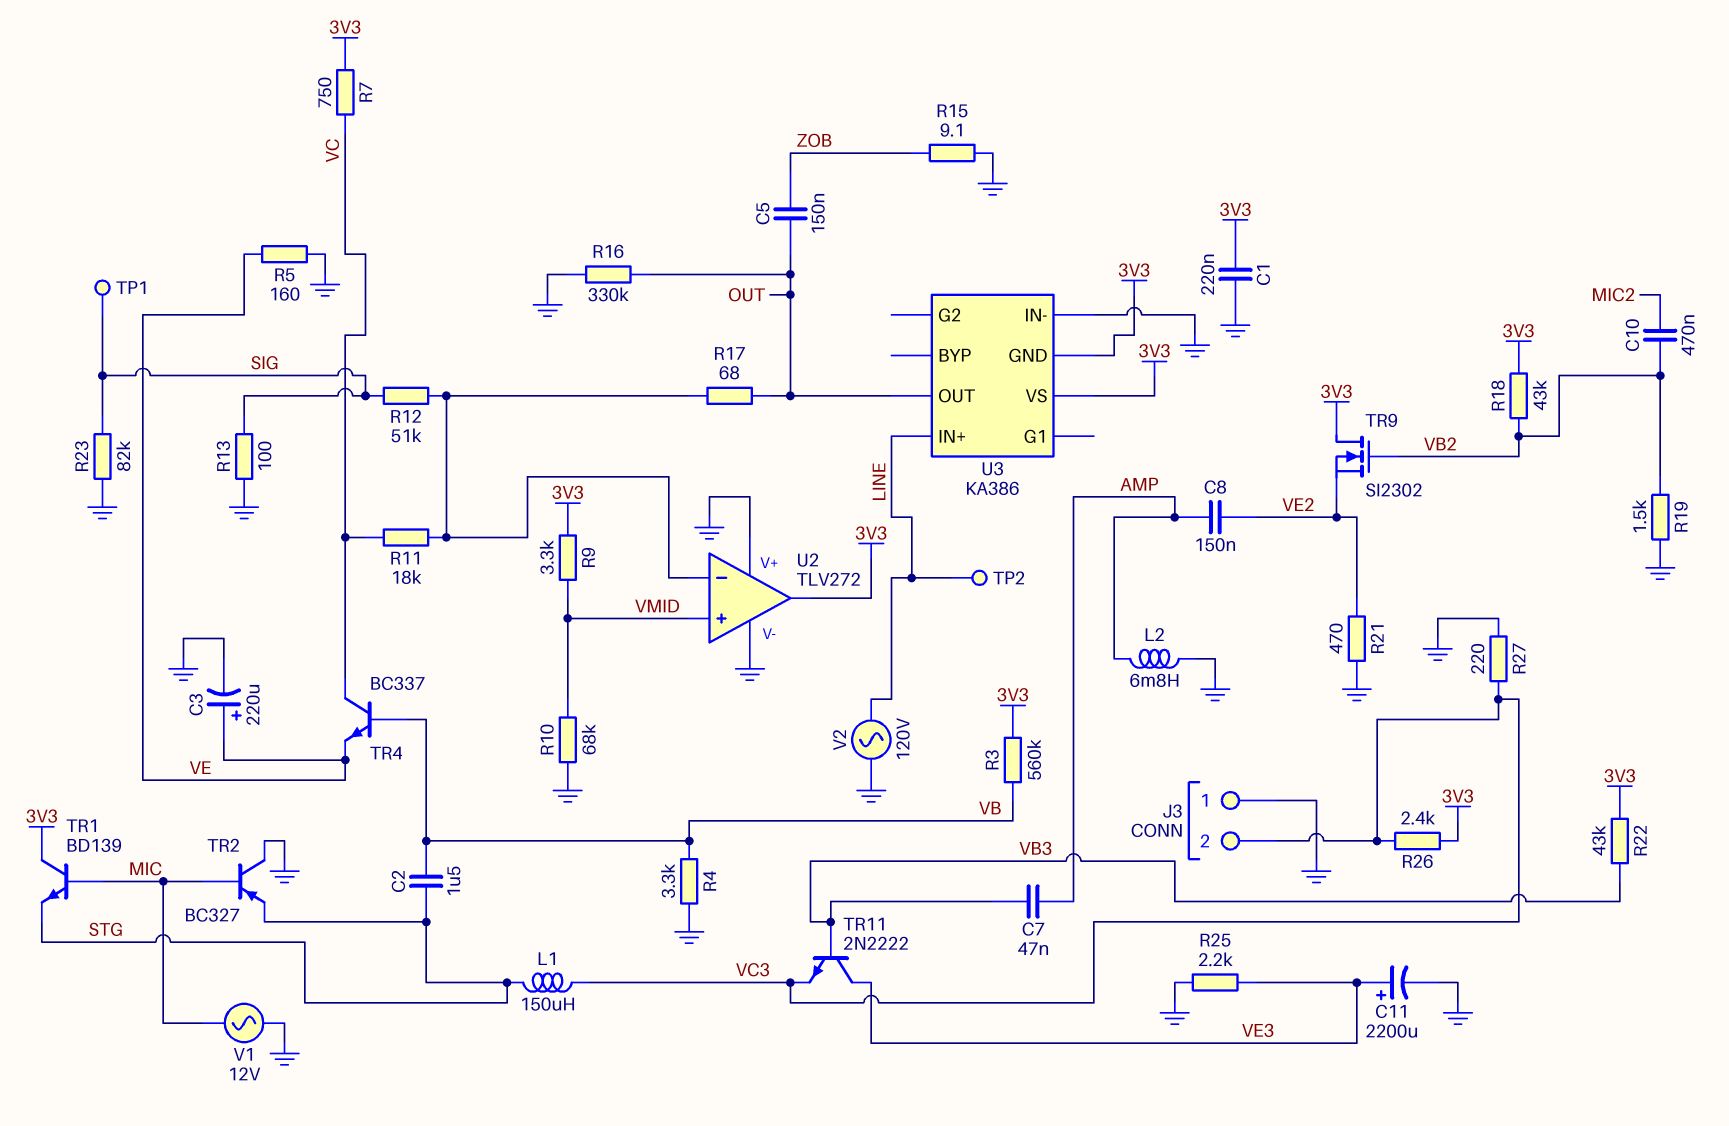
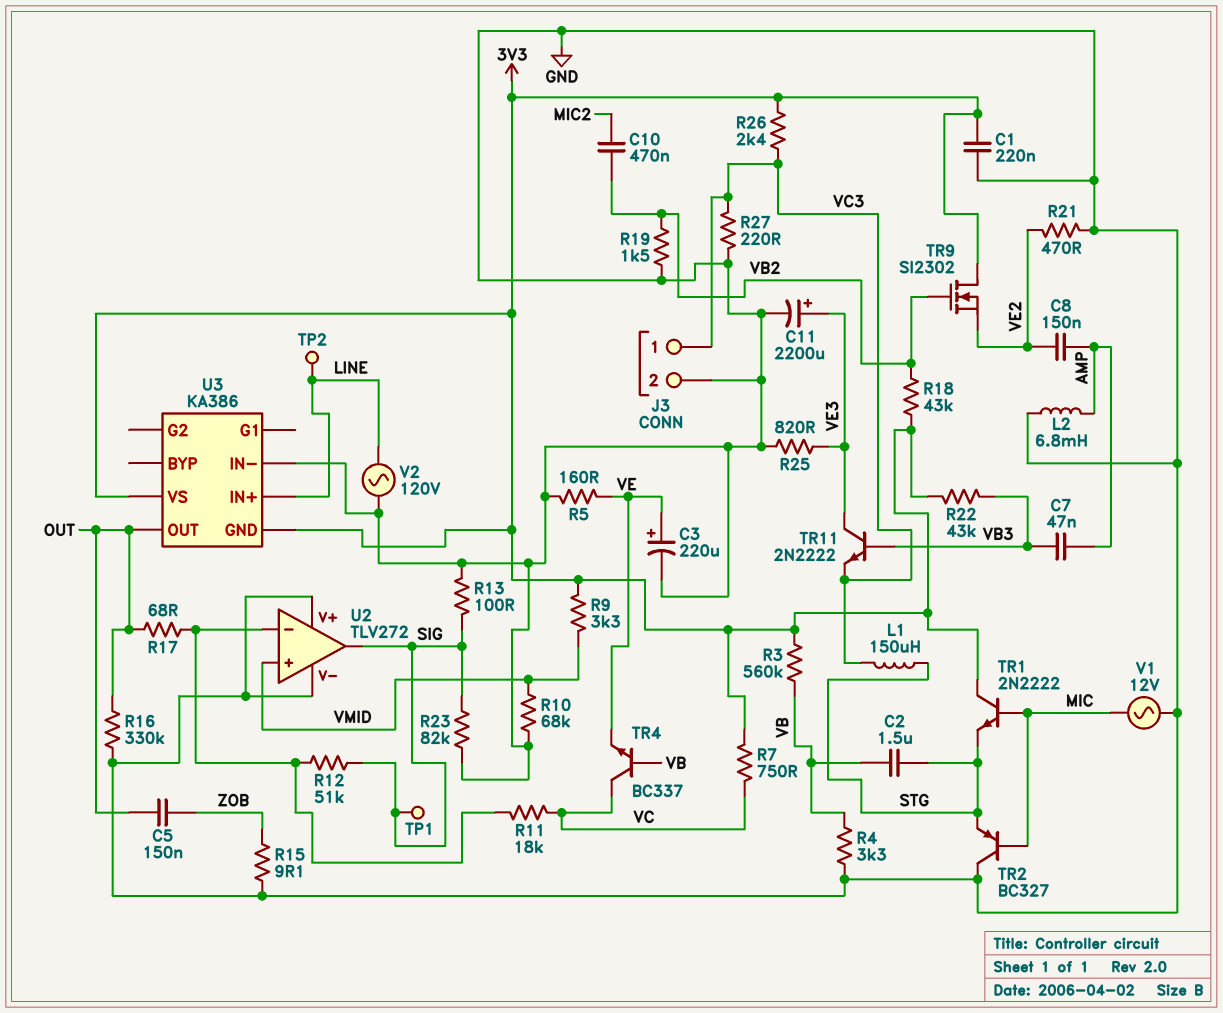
J3 pin 1: GND -> VC3
J3 pin 2: VC3 -> GND
R25: 2.2k (GND, VE3) -> 820 (GND, VE3)
TR1: NPN BD139 (B MIC, C 3V3, E STG) -> NPN 2N2222 (B MIC, C 3V3, E STG)
U2 pin out: 3V3 -> SIG

